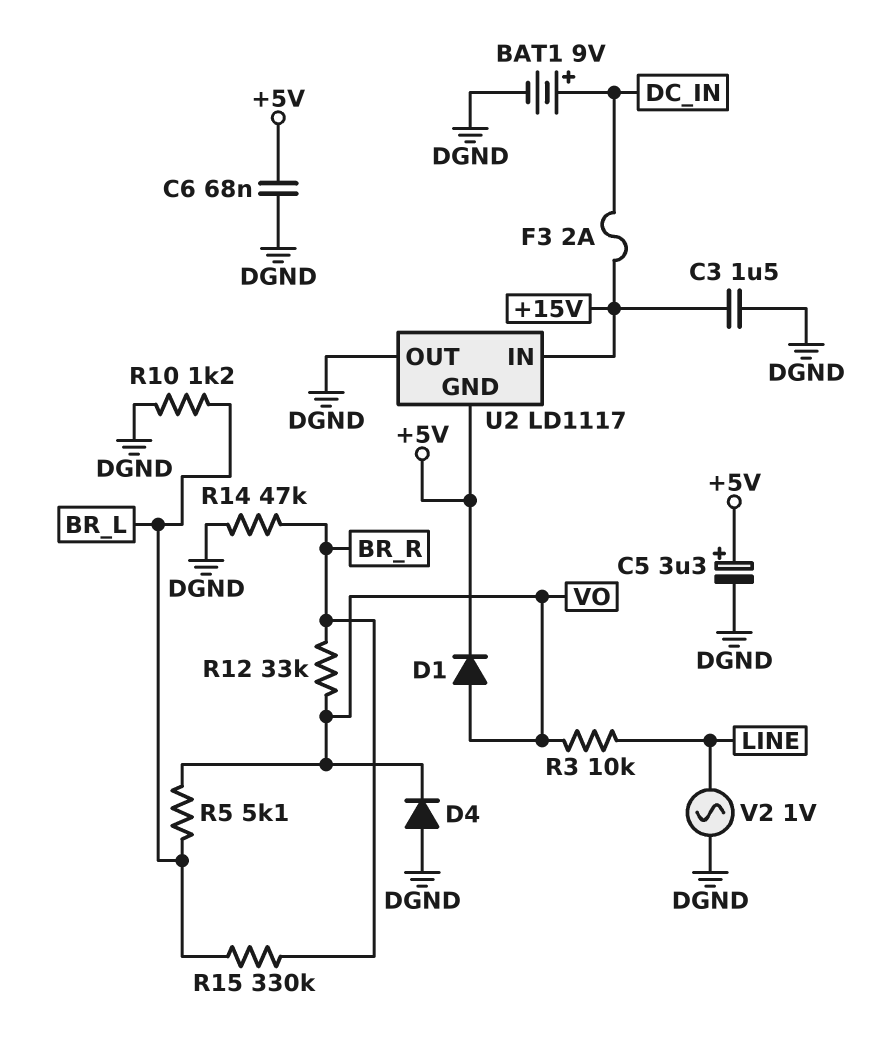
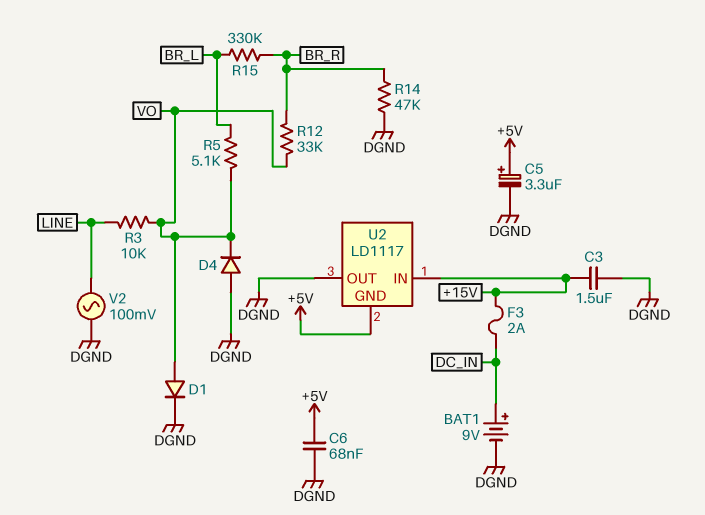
D1: diode (A VO, K +5V) -> diode (A VO, K DGND)
R10: 1.2k (BR_L, DGND) -> none
V2: AC 1V (DGND, LINE) -> AC 100mV (DGND, LINE)

